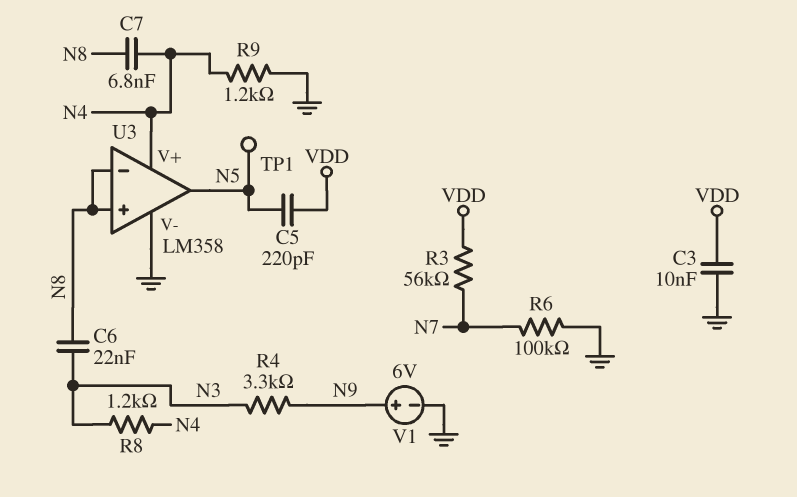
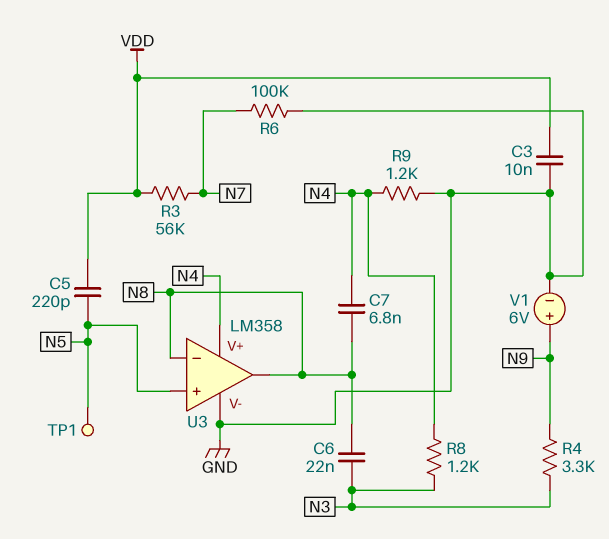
U3 pin in+: N8 -> N5
U3 pin out: N5 -> N8

